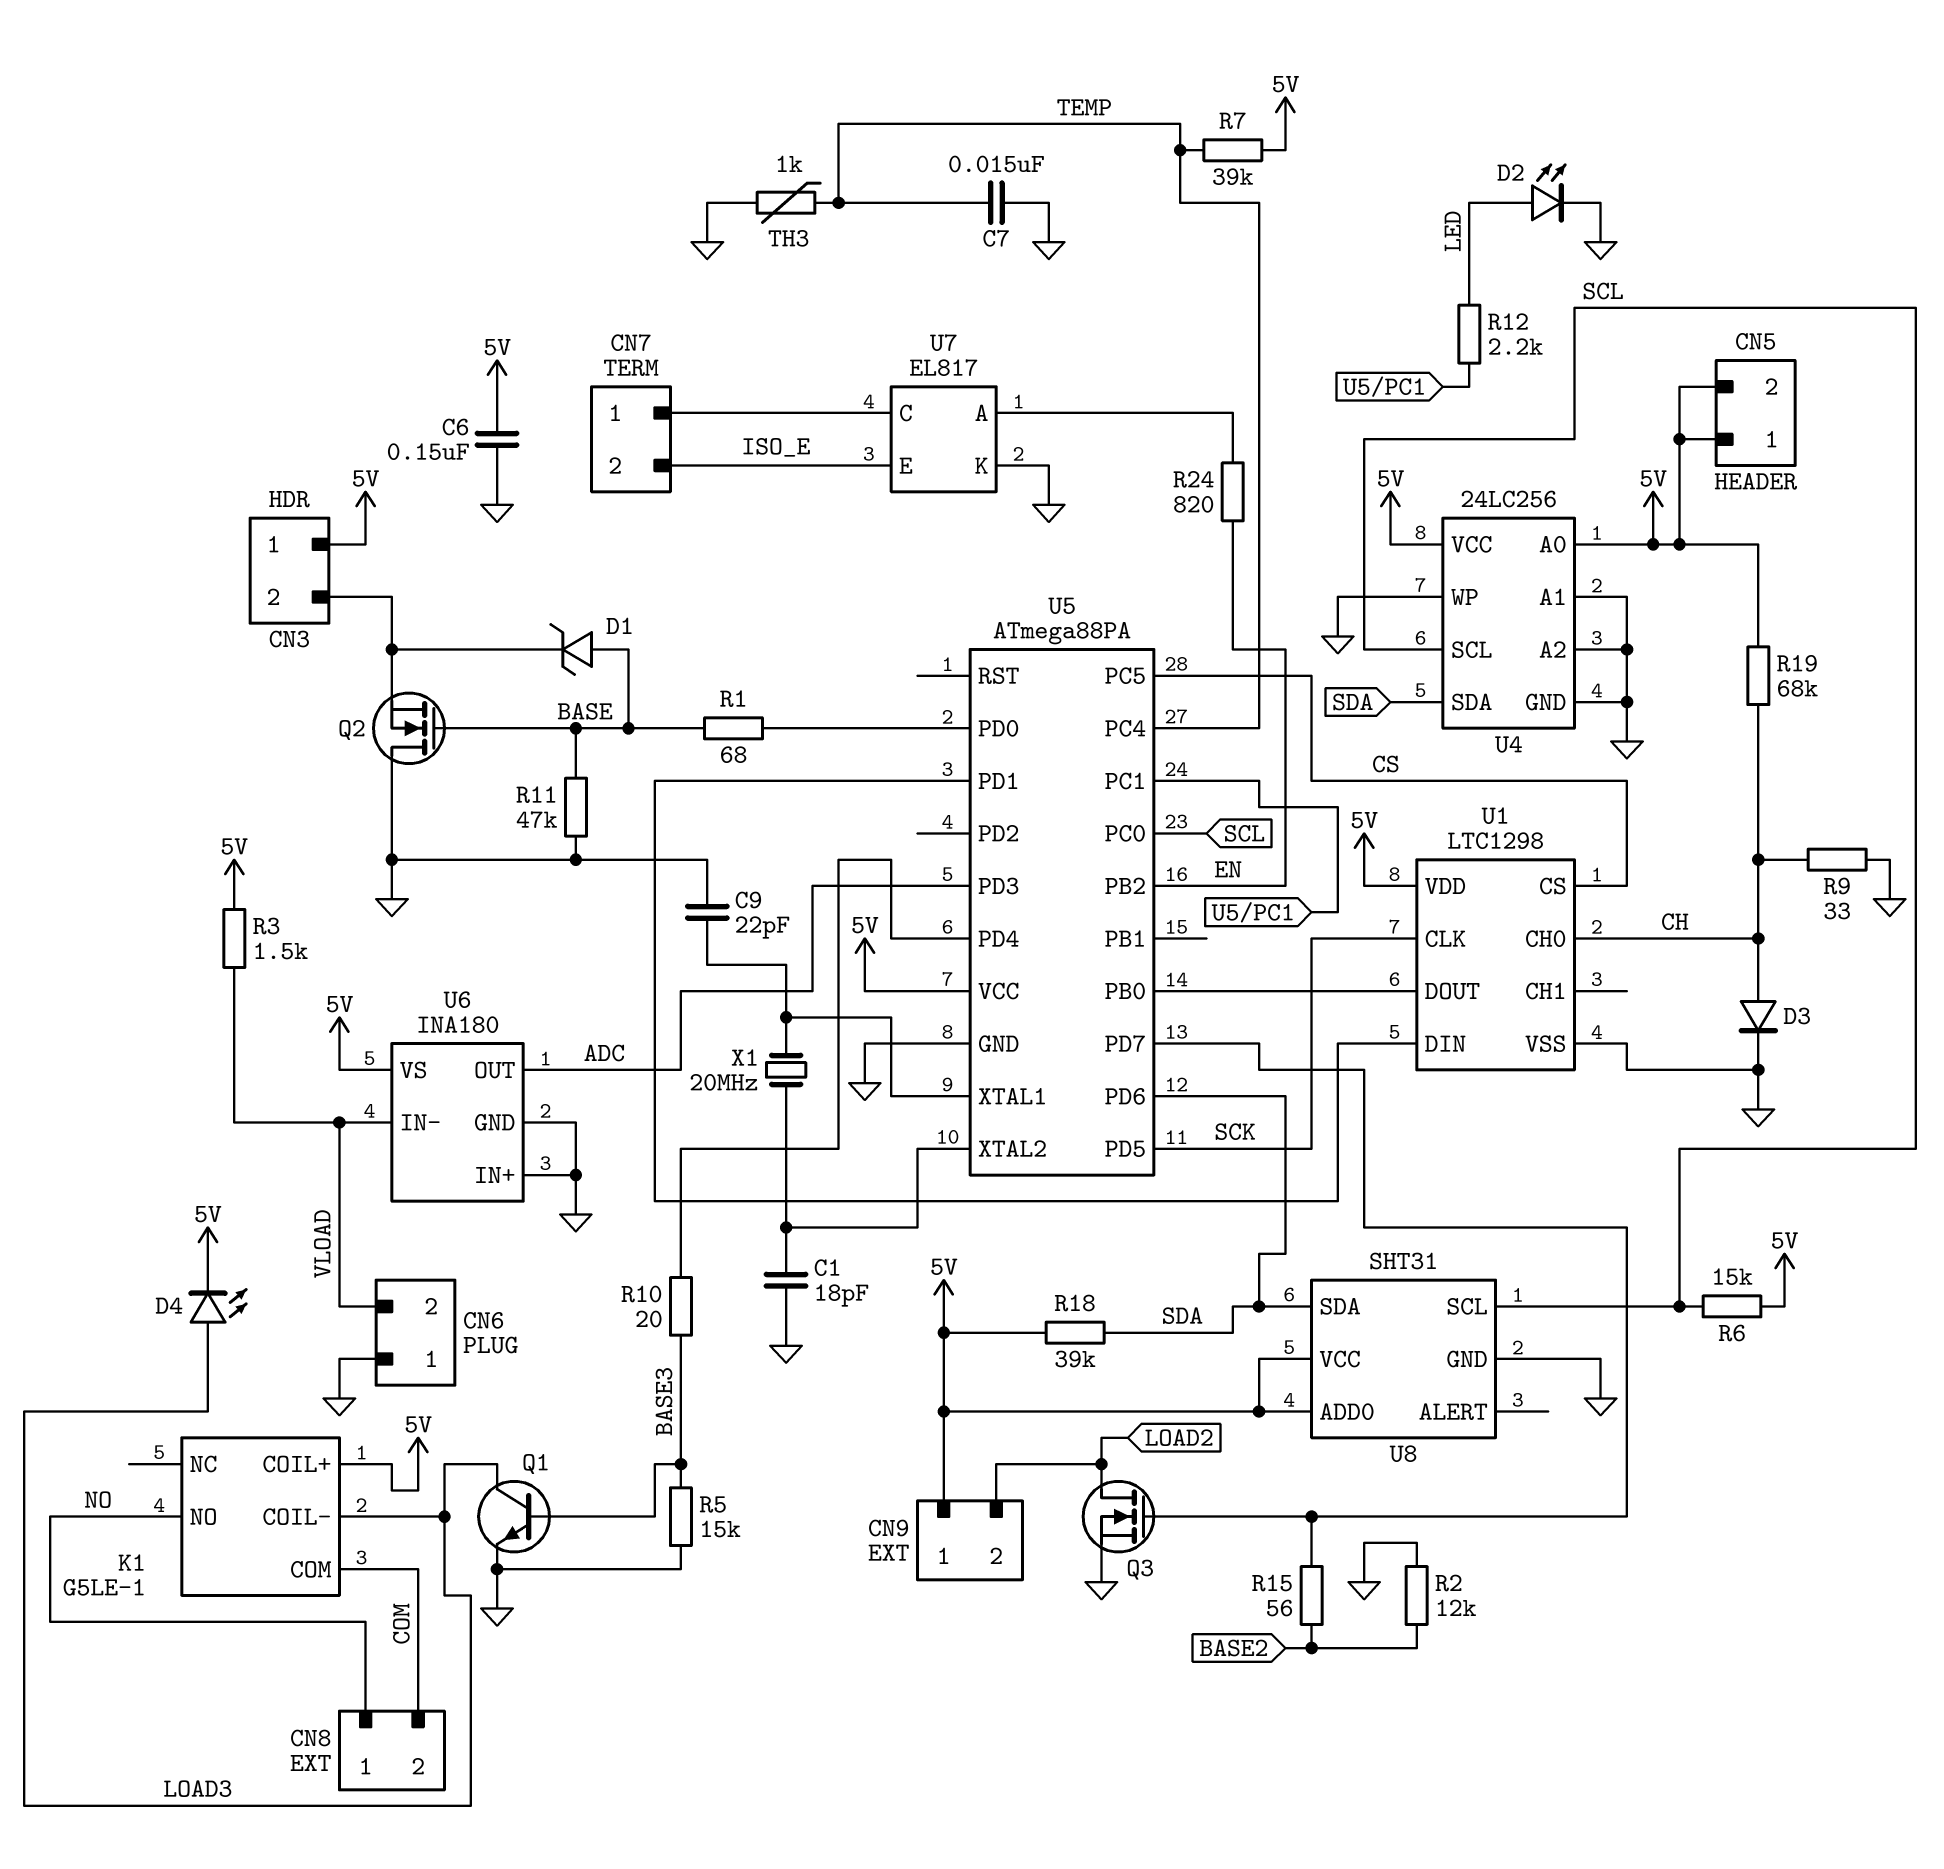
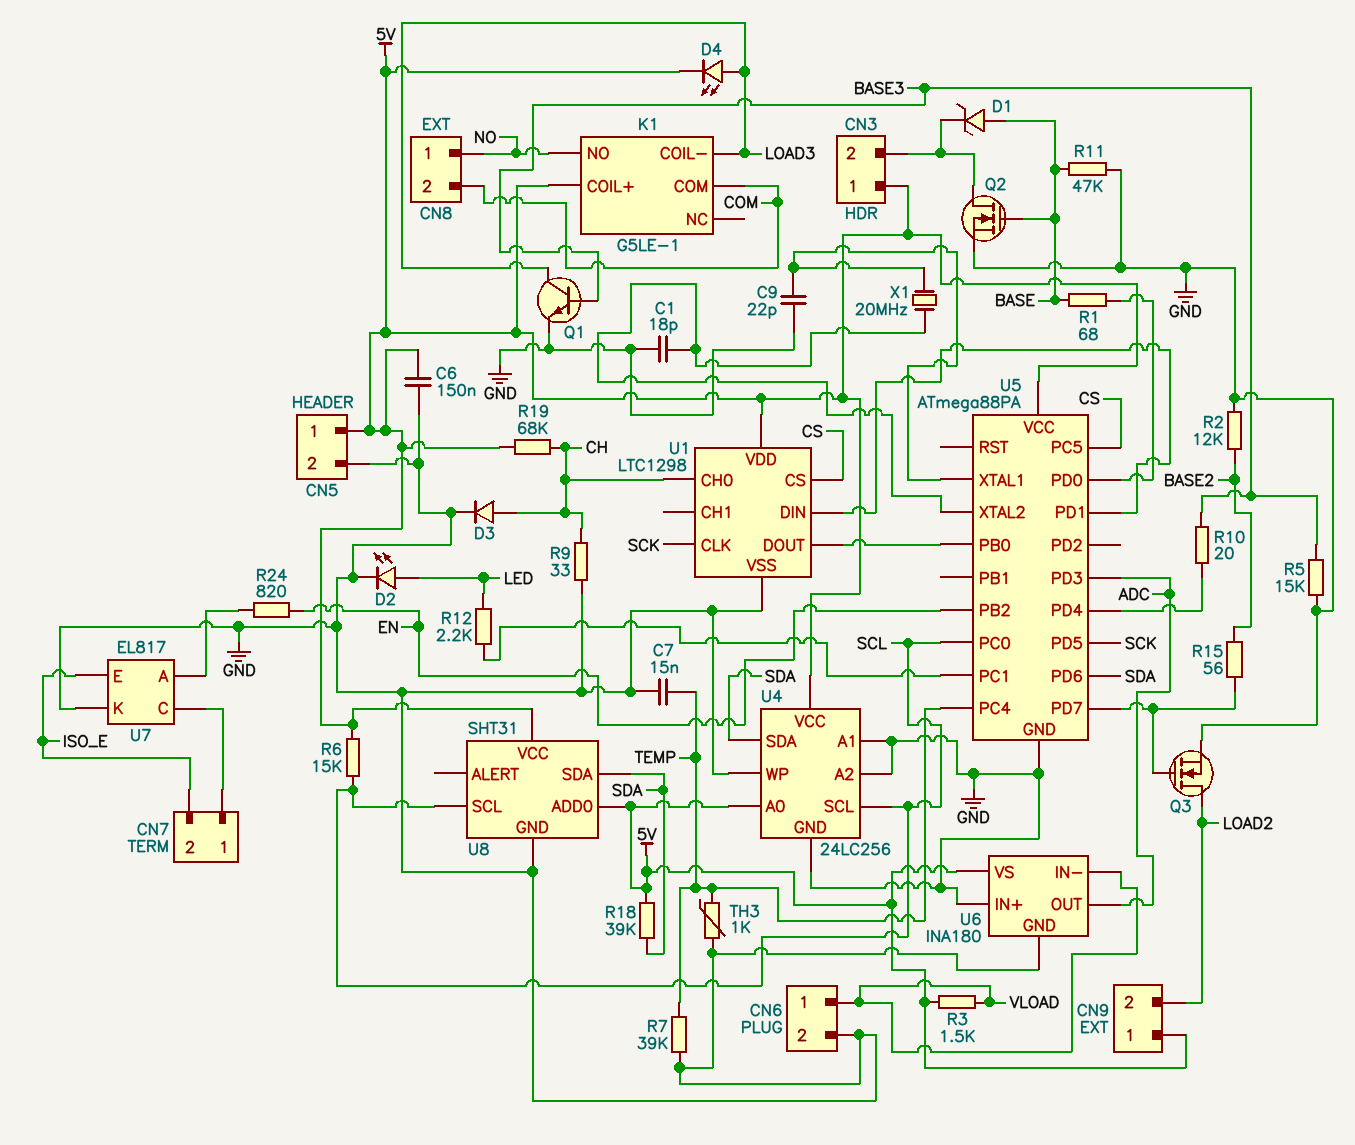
CN5 pin 2: 5V -> GND
CN6 pin 1: GND -> VLOAD
CN6 pin 2: VLOAD -> GND
Q2: NMOS (G BASE, D GND, S CN3/2) -> NMOS (G BASE, D CN3/2, S GND)
R7: 39k (5V, TEMP) -> 39k (GND, TEMP)

